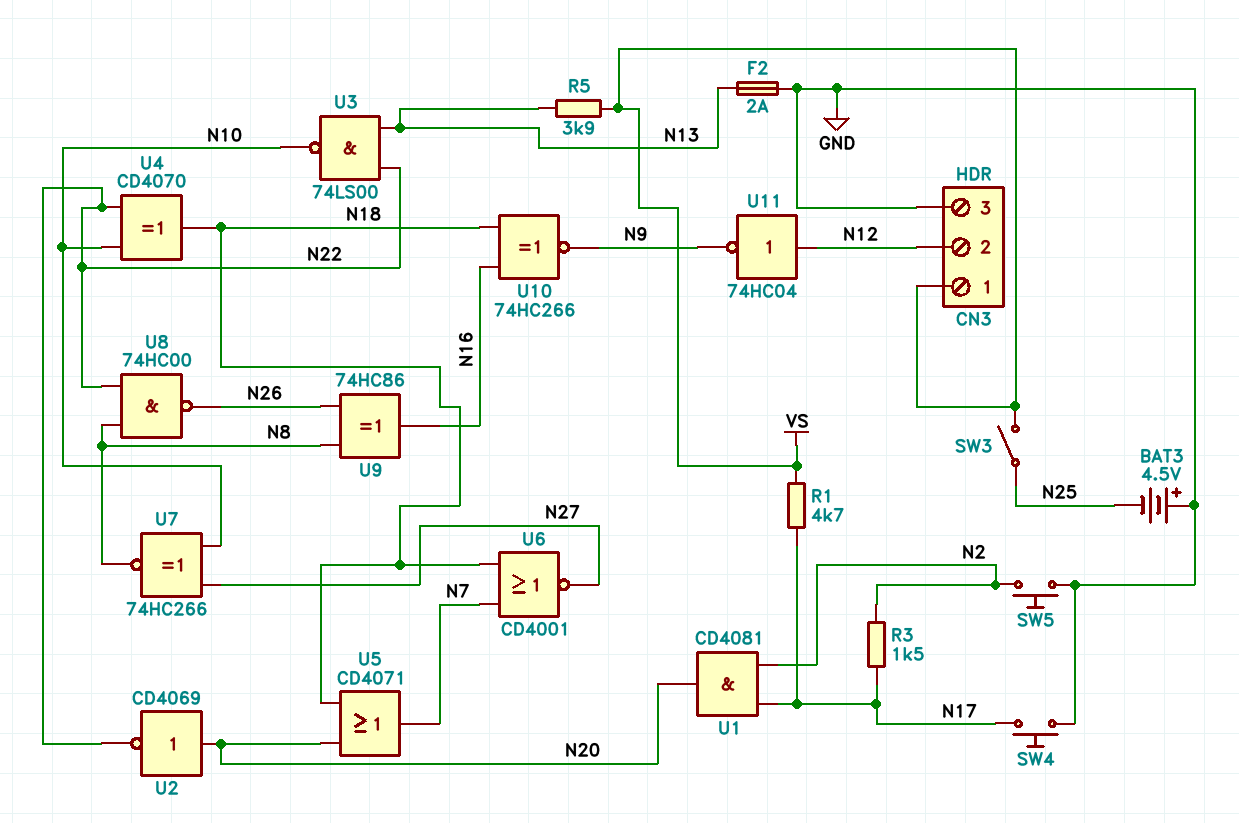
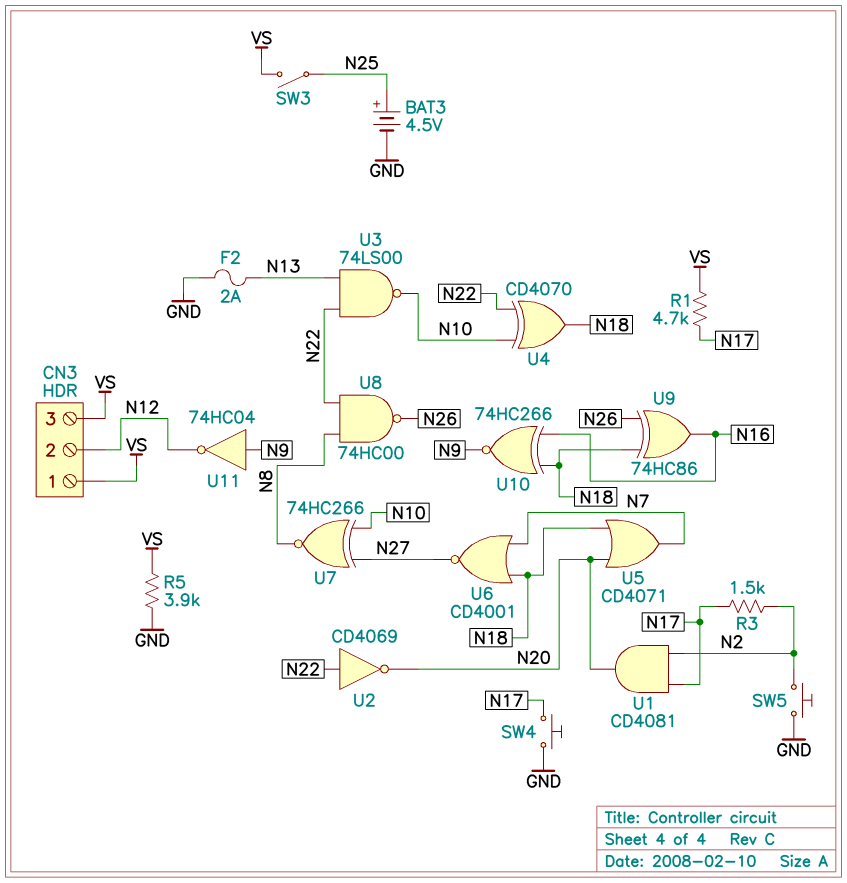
BAT3: 4.5V (plus GND, minus N25) -> 4.5V (plus N25, minus GND)
CN3 pin 3: GND -> VS
R5: 3.9k (N13, VS) -> 3.9k (GND, VS)
U2: NOT CD4069 (in N20, out N22) -> NOT CD4069 (in N22, out N20)
U9: XOR 74HC86 (in N8, in N26, out N16) -> XOR 74HC86 (in N18, in N26, out N16)
U11: NOT 74HC04 (in N12, out N9) -> NOT 74HC04 (in N9, out N12)

